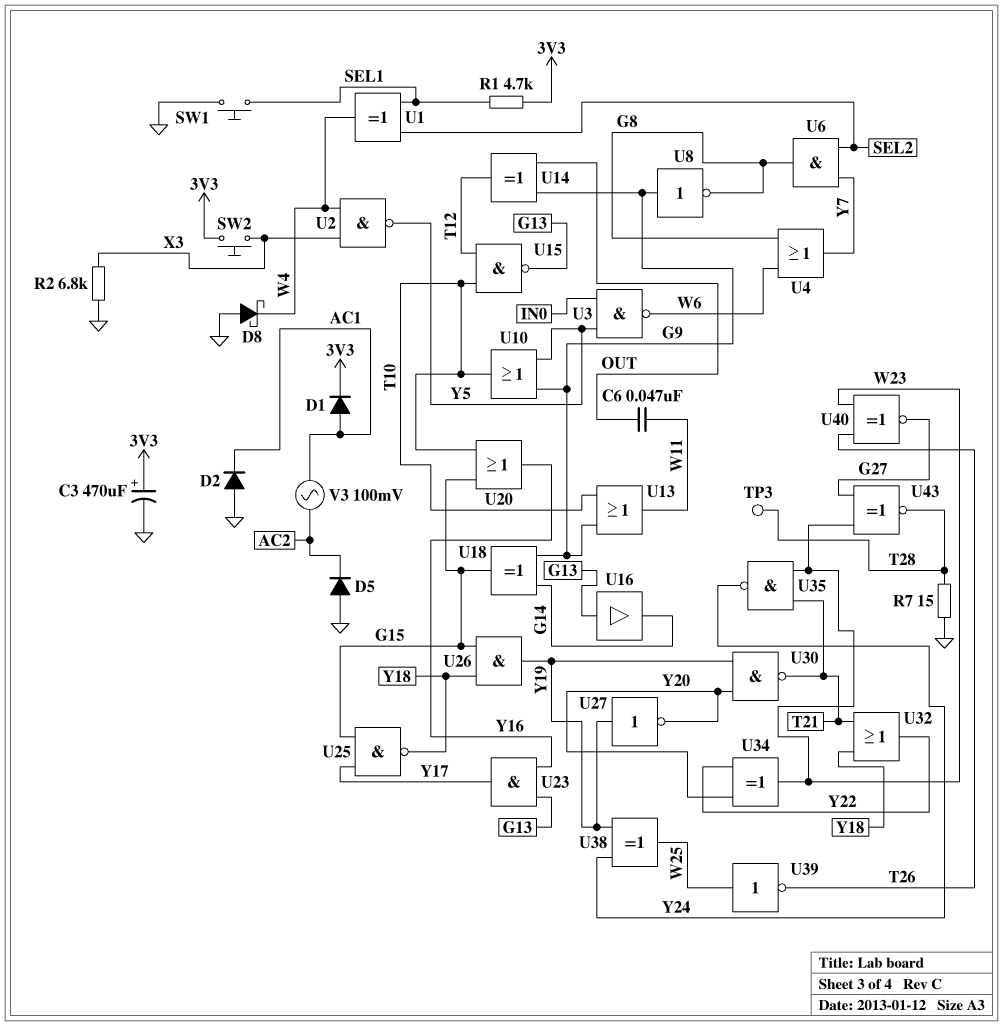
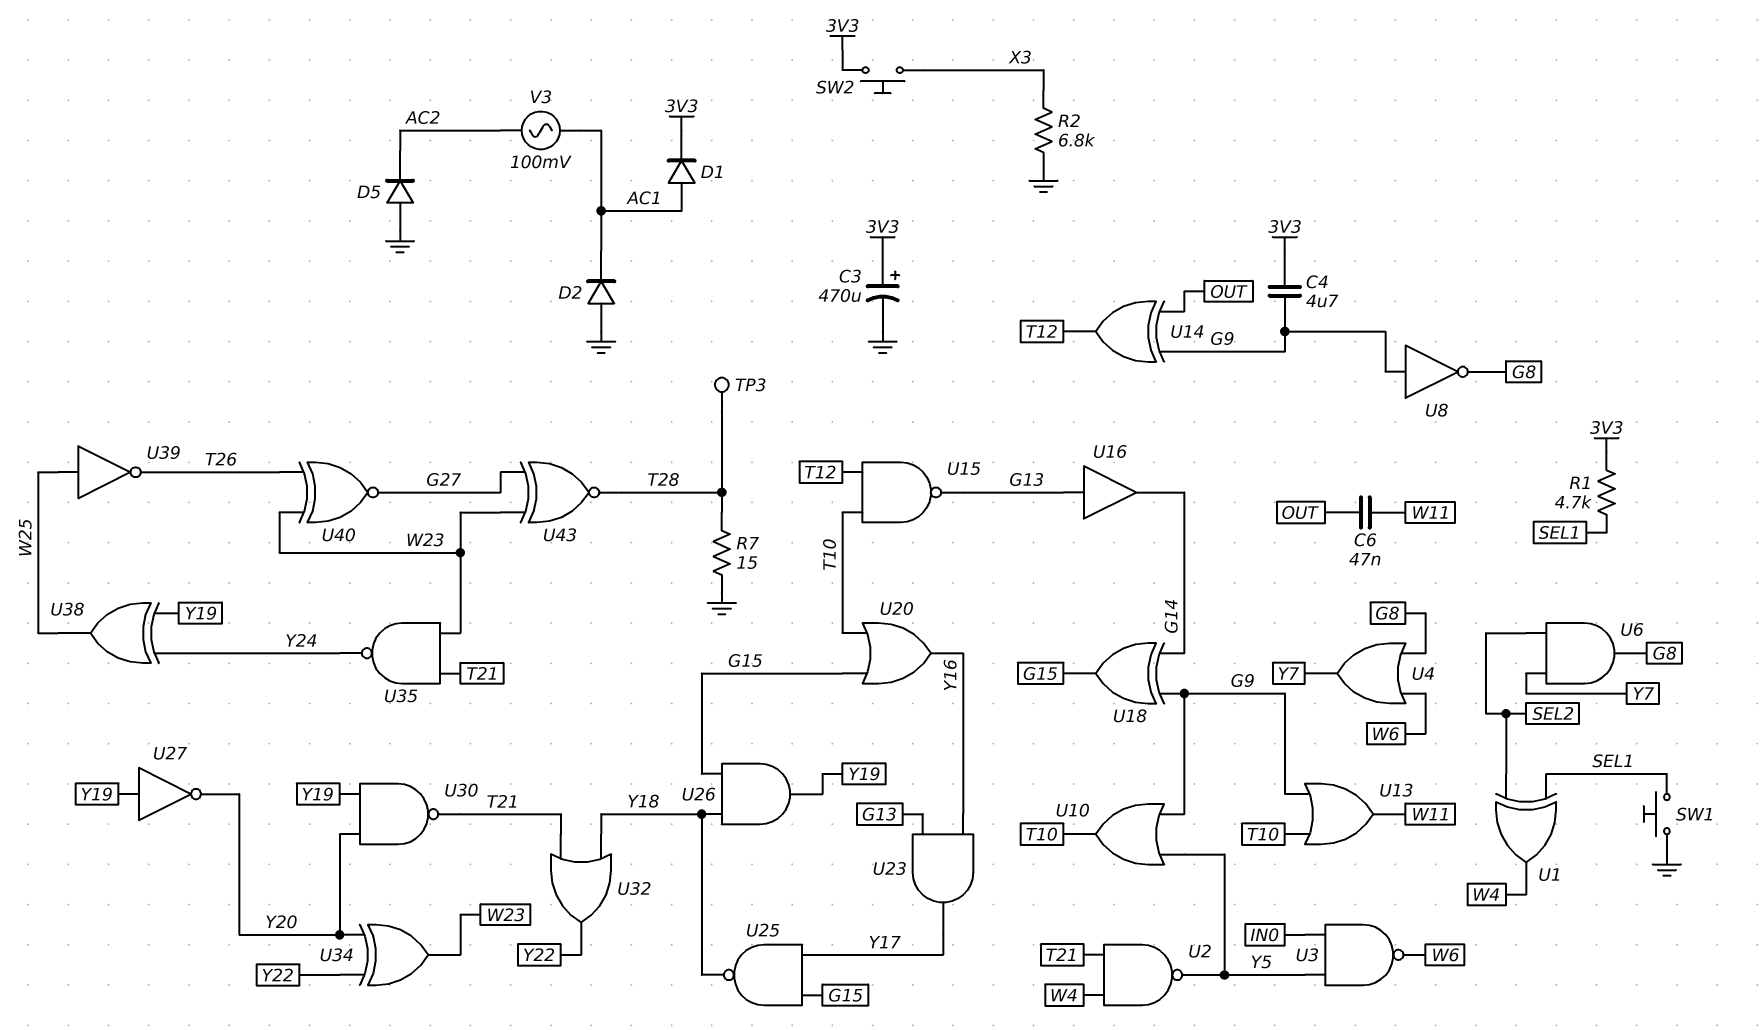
C4: none -> 4.7uF (3V3, G9)
D8: schottky (A GND, K W4) -> none
U2: NAND (in W4, in X3, out Y5) -> NAND (in T21, in W4, out Y5)

